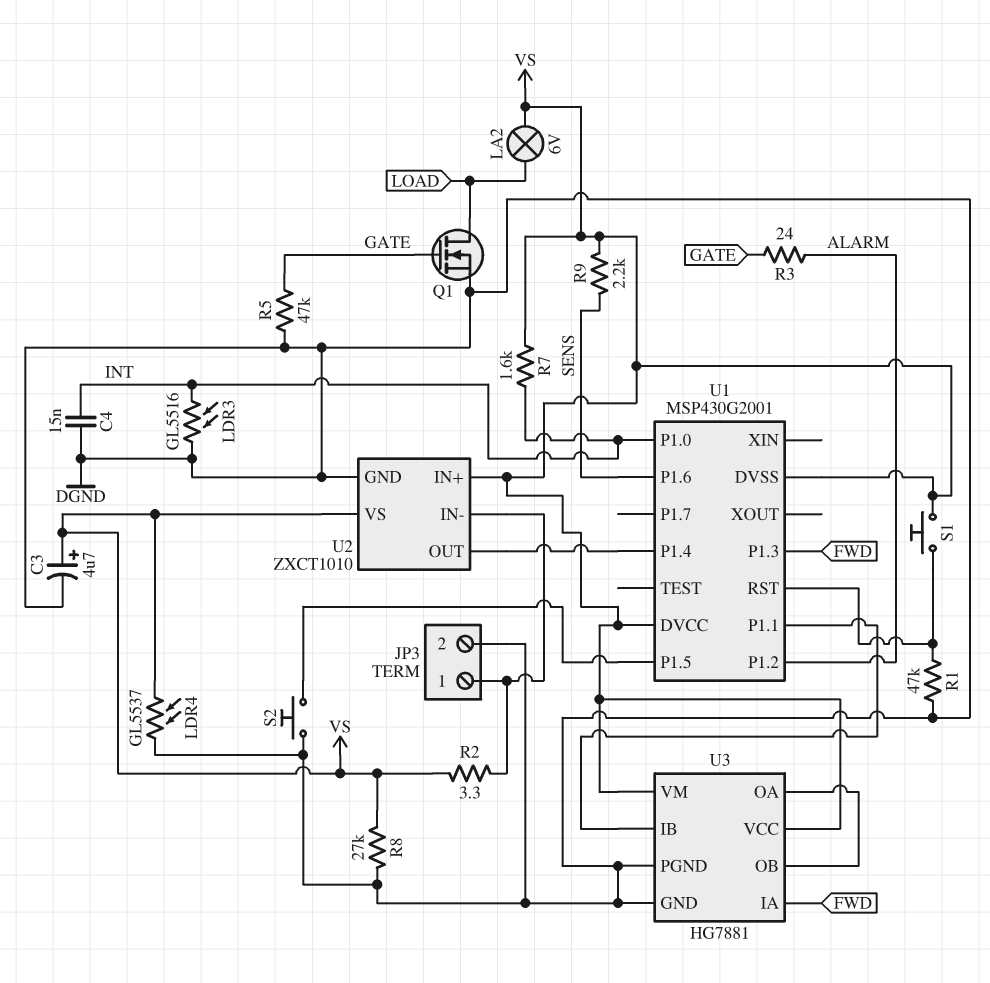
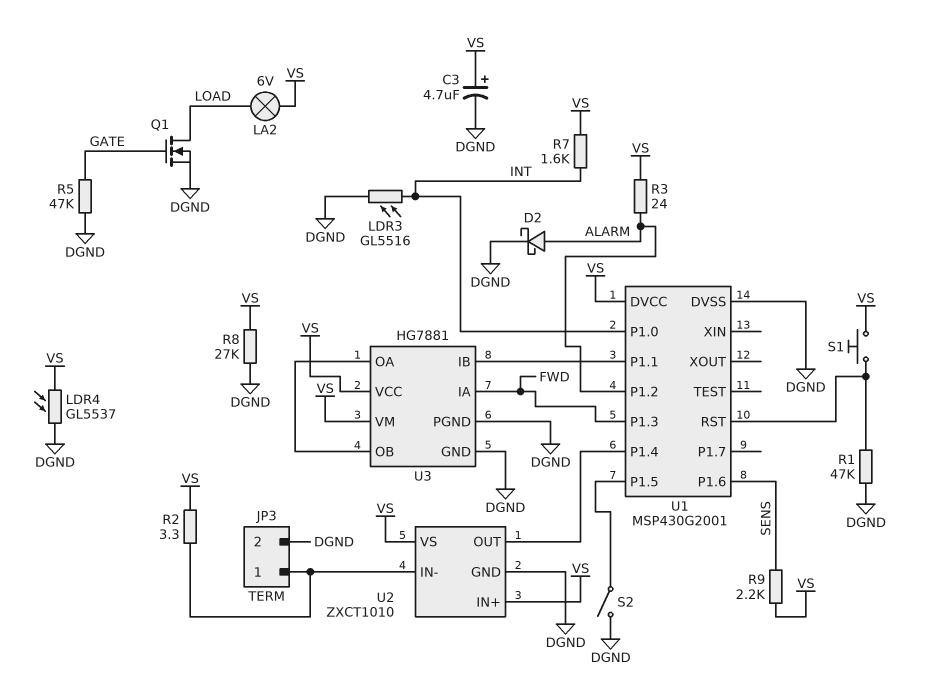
C4: 15nF (DGND, INT) -> none
D2: none -> schottky (A ALARM, K DGND)
R3: 24 (ALARM, GATE) -> 24 (ALARM, VS)
S2: button (DGND, U1/P1.5) -> switch (DGND, U1/P1.5)
U1 pin DVSS: VS -> DGND

